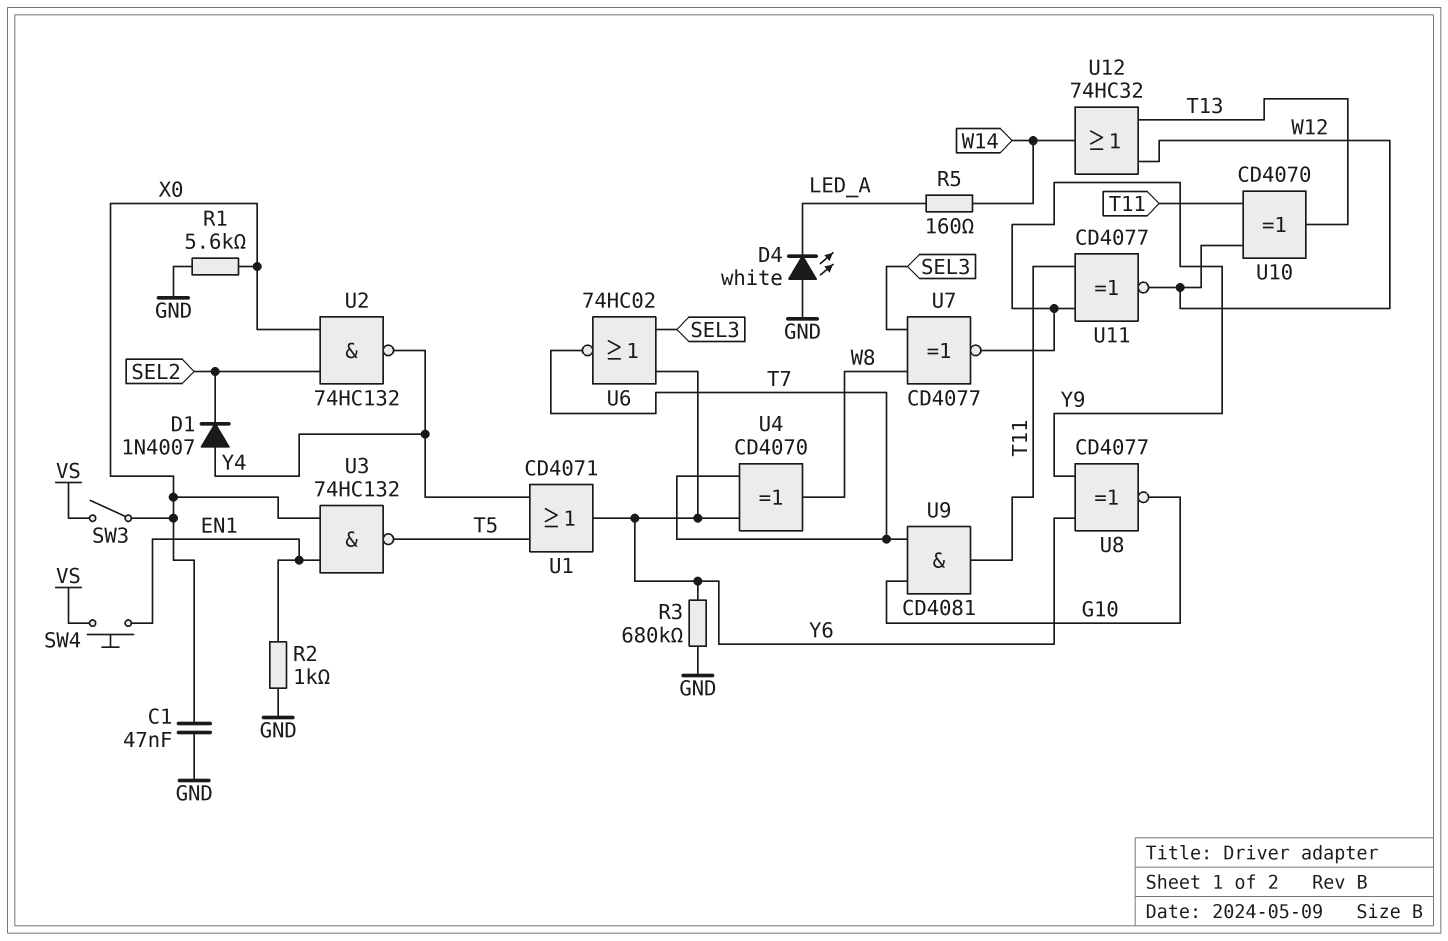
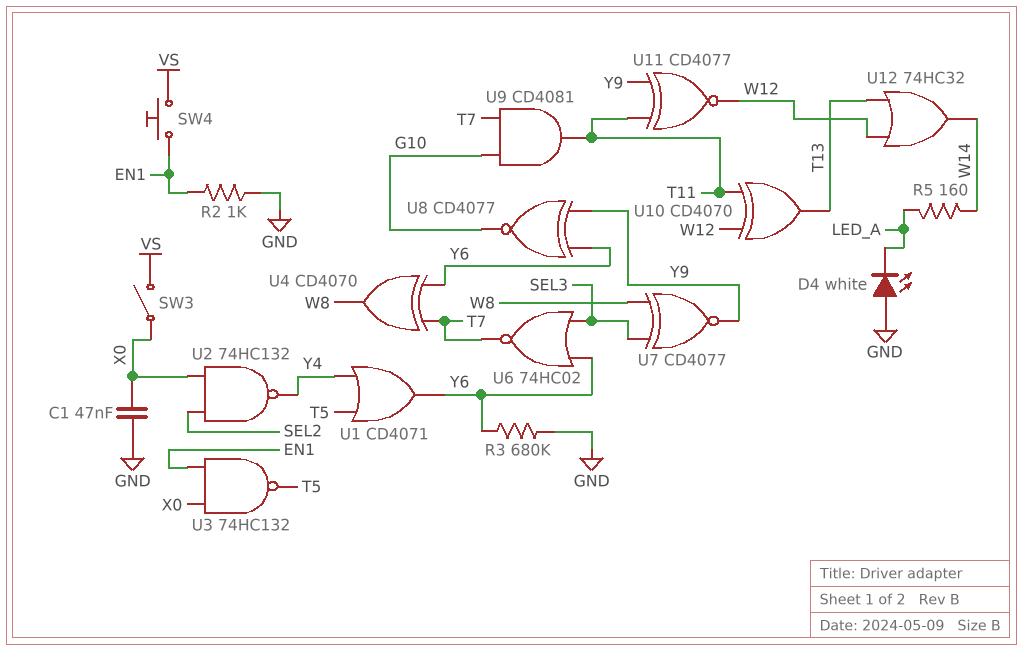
D1: diode 1N4007 (A Y4, K SEL2) -> none
R1: 5.6k (GND, X0) -> none

